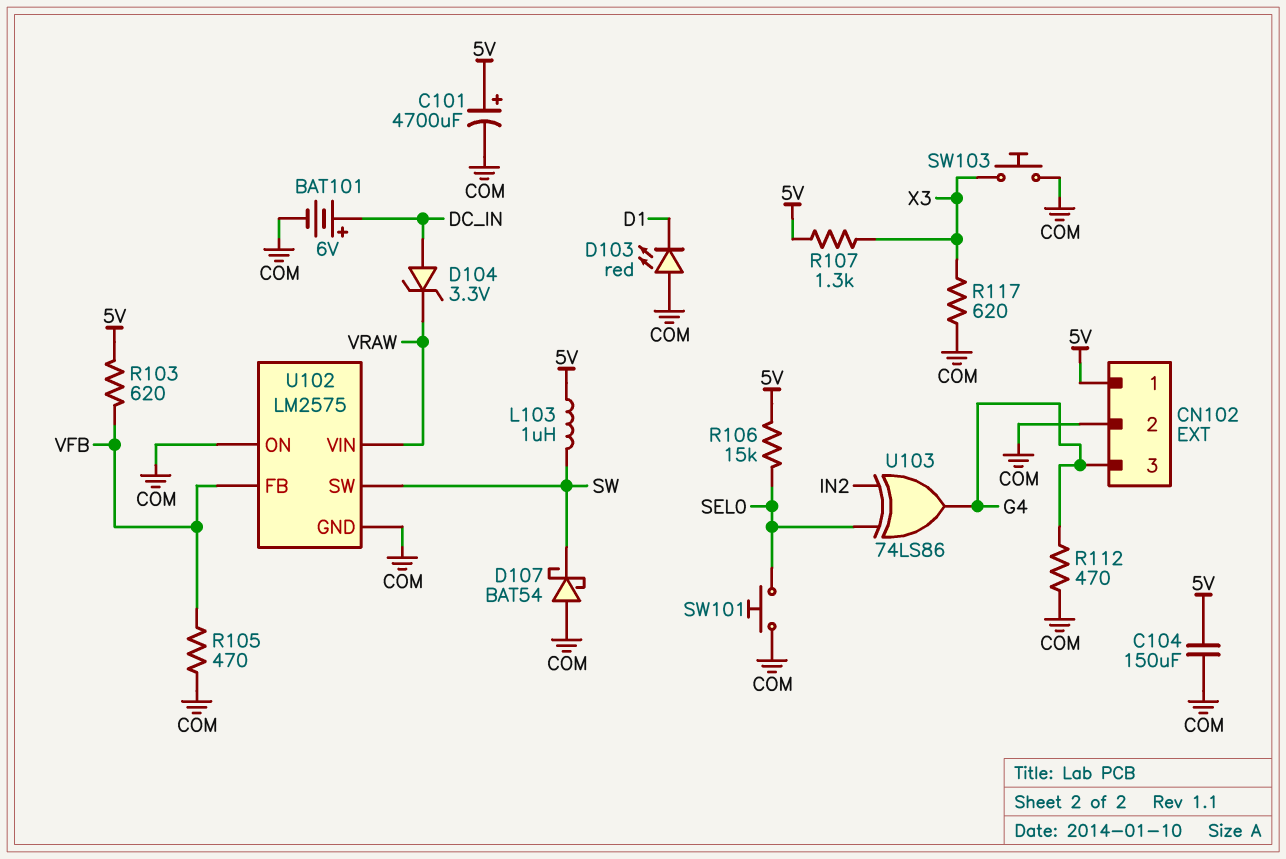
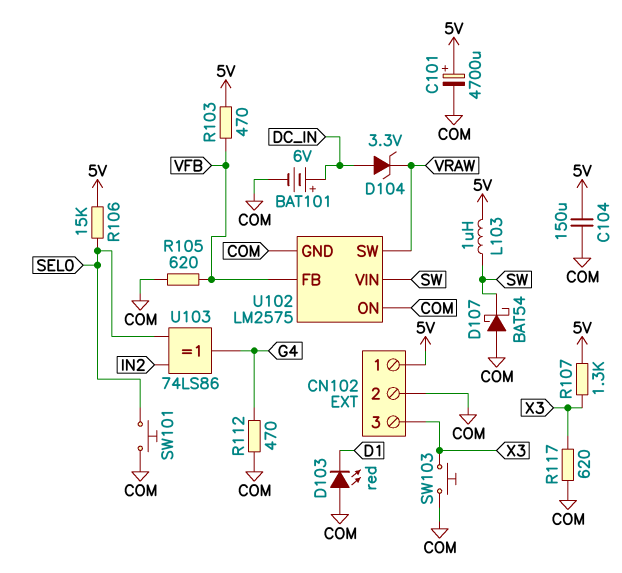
CN102 pin 3: G4 -> X3
R103: 620 (5V, VFB) -> 470 (5V, VFB)
R105: 470 (COM, VFB) -> 620 (COM, VFB)
U102 pin SW: SW -> VRAW
U102 pin VIN: VRAW -> SW

